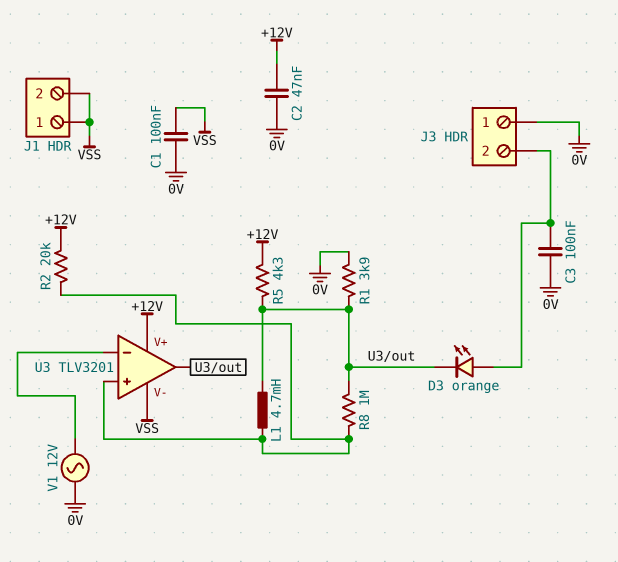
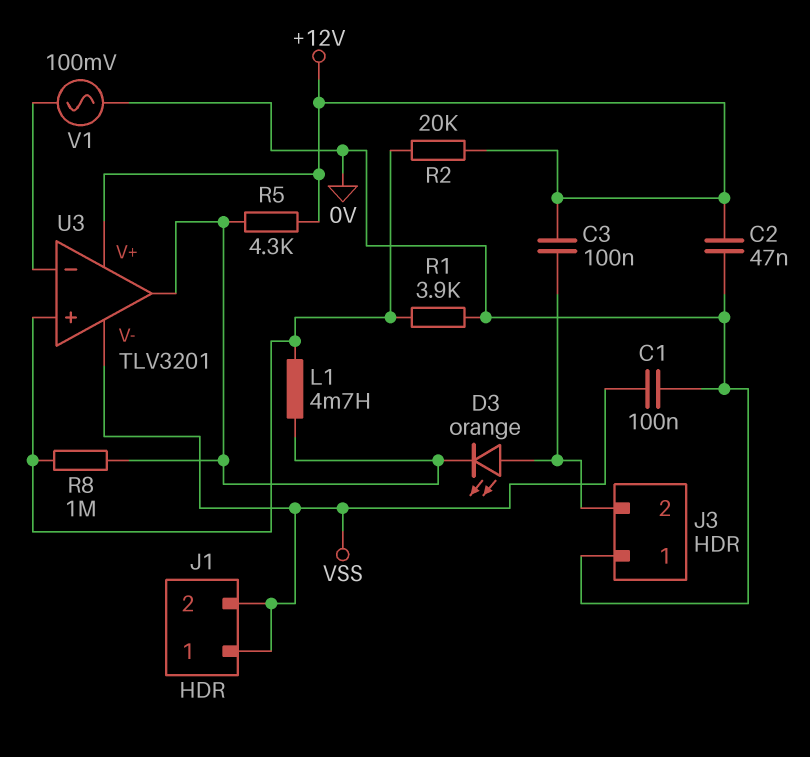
C3: 100nF (0V, J3/2) -> 100nF (+12V, J3/2)
R1: 3.9k (0V, U3/out) -> 3.9k (0V, U3/in+)
V1: AC 12V (0V, U3/in-) -> AC 100mV (0V, U3/in-)

